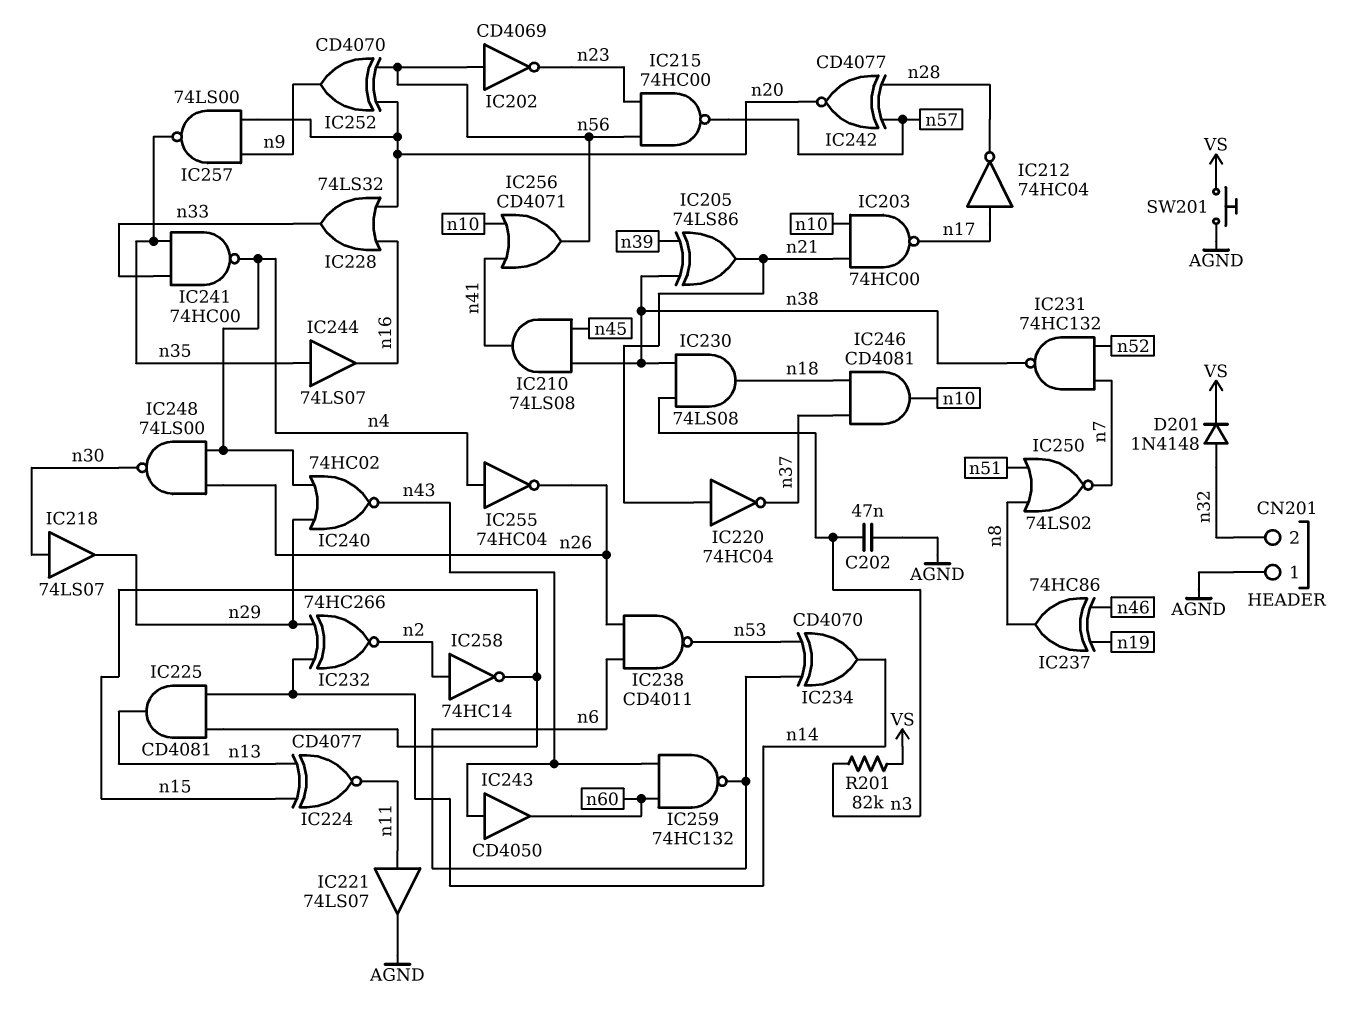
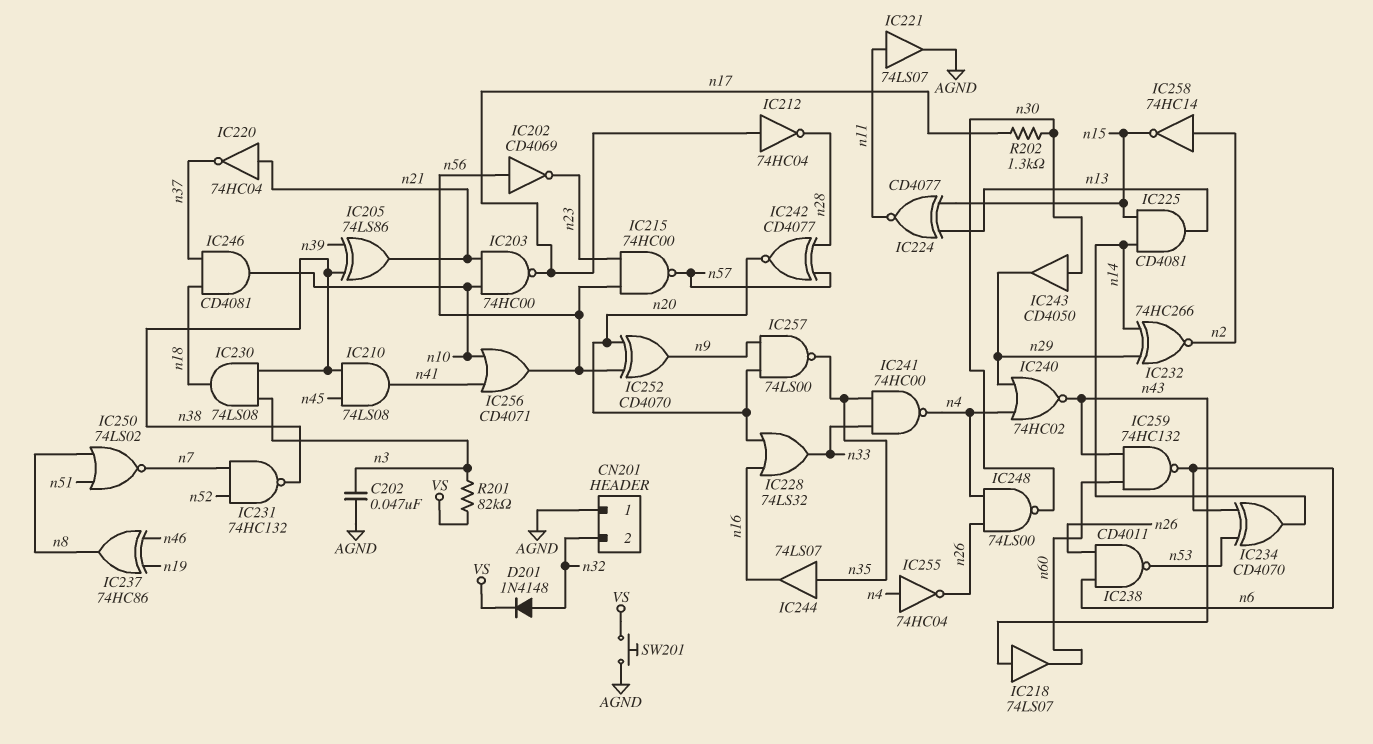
IC218: buffer 74LS07 (in n30, out n29) -> buffer 74LS07 (in n43, out n60)
IC243: buffer CD4050 (in n43, out n60) -> buffer CD4050 (in n30, out n29)
R202: none -> 1.3k (n17, n30)

